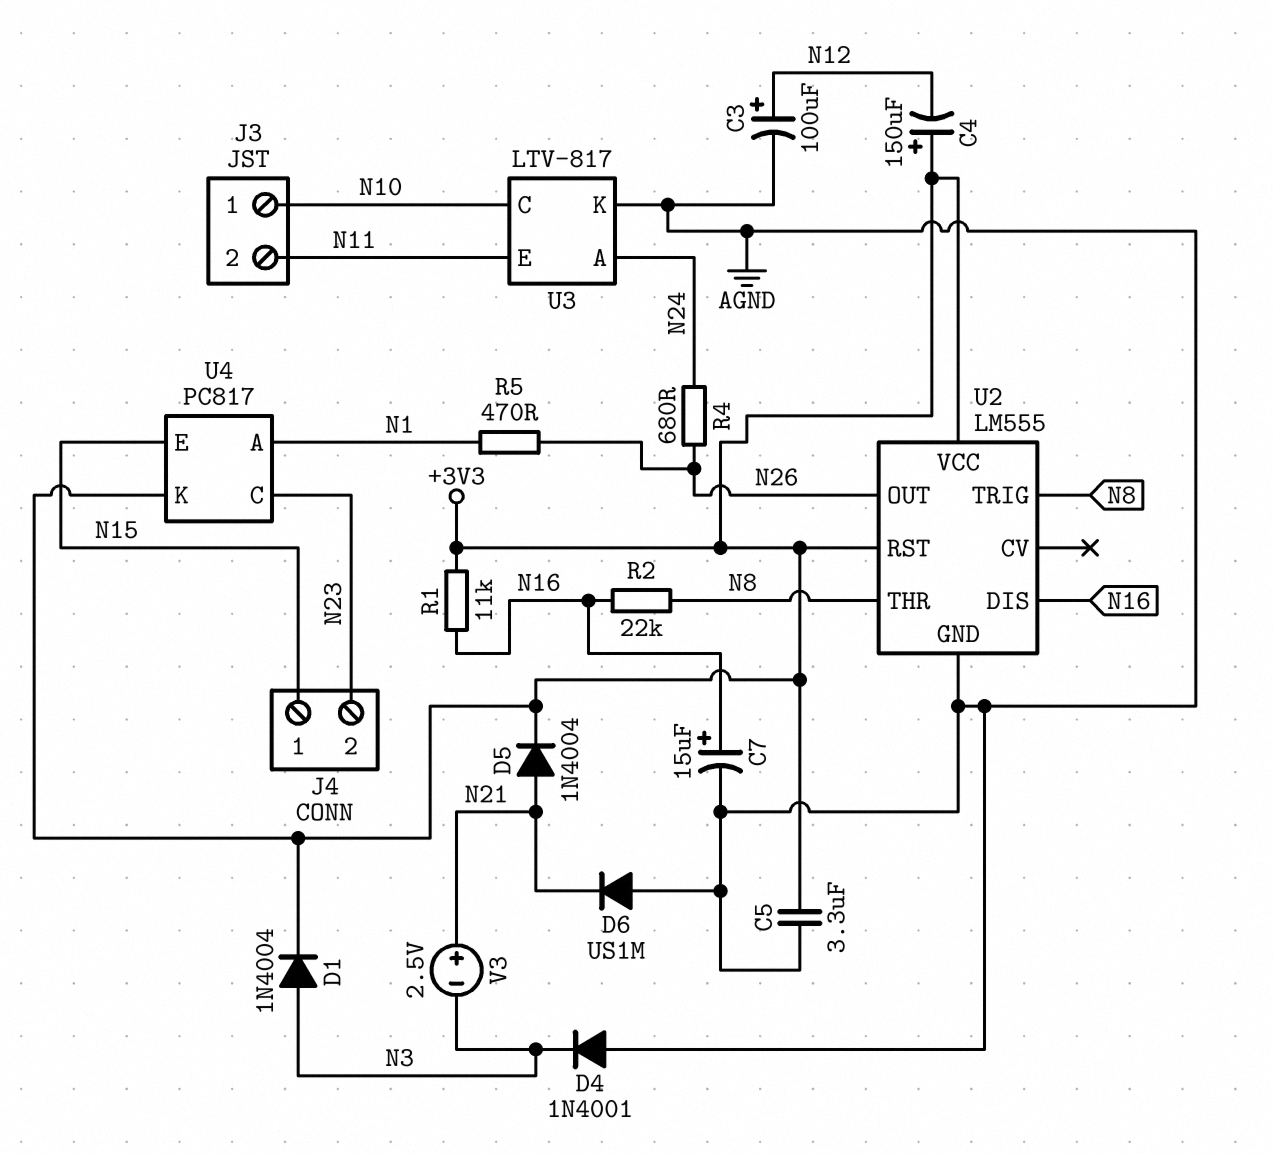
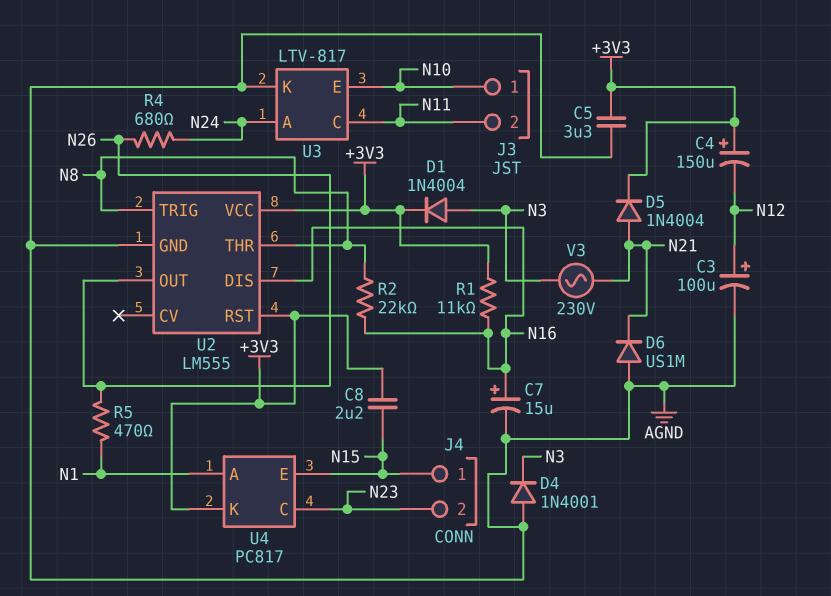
C8: none -> 2.2uF (+3V3, N15)
U3 pin C: N10 -> N11
U3 pin E: N11 -> N10
V3: 2.5V (plus N21, minus N3) -> AC 230V (N3, N21)

